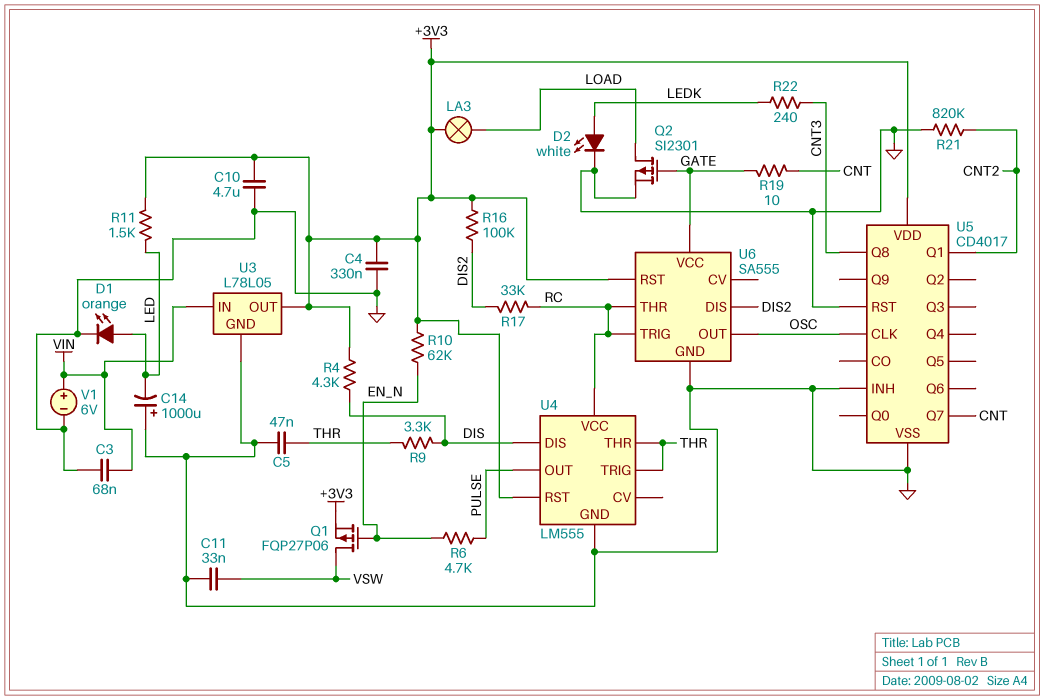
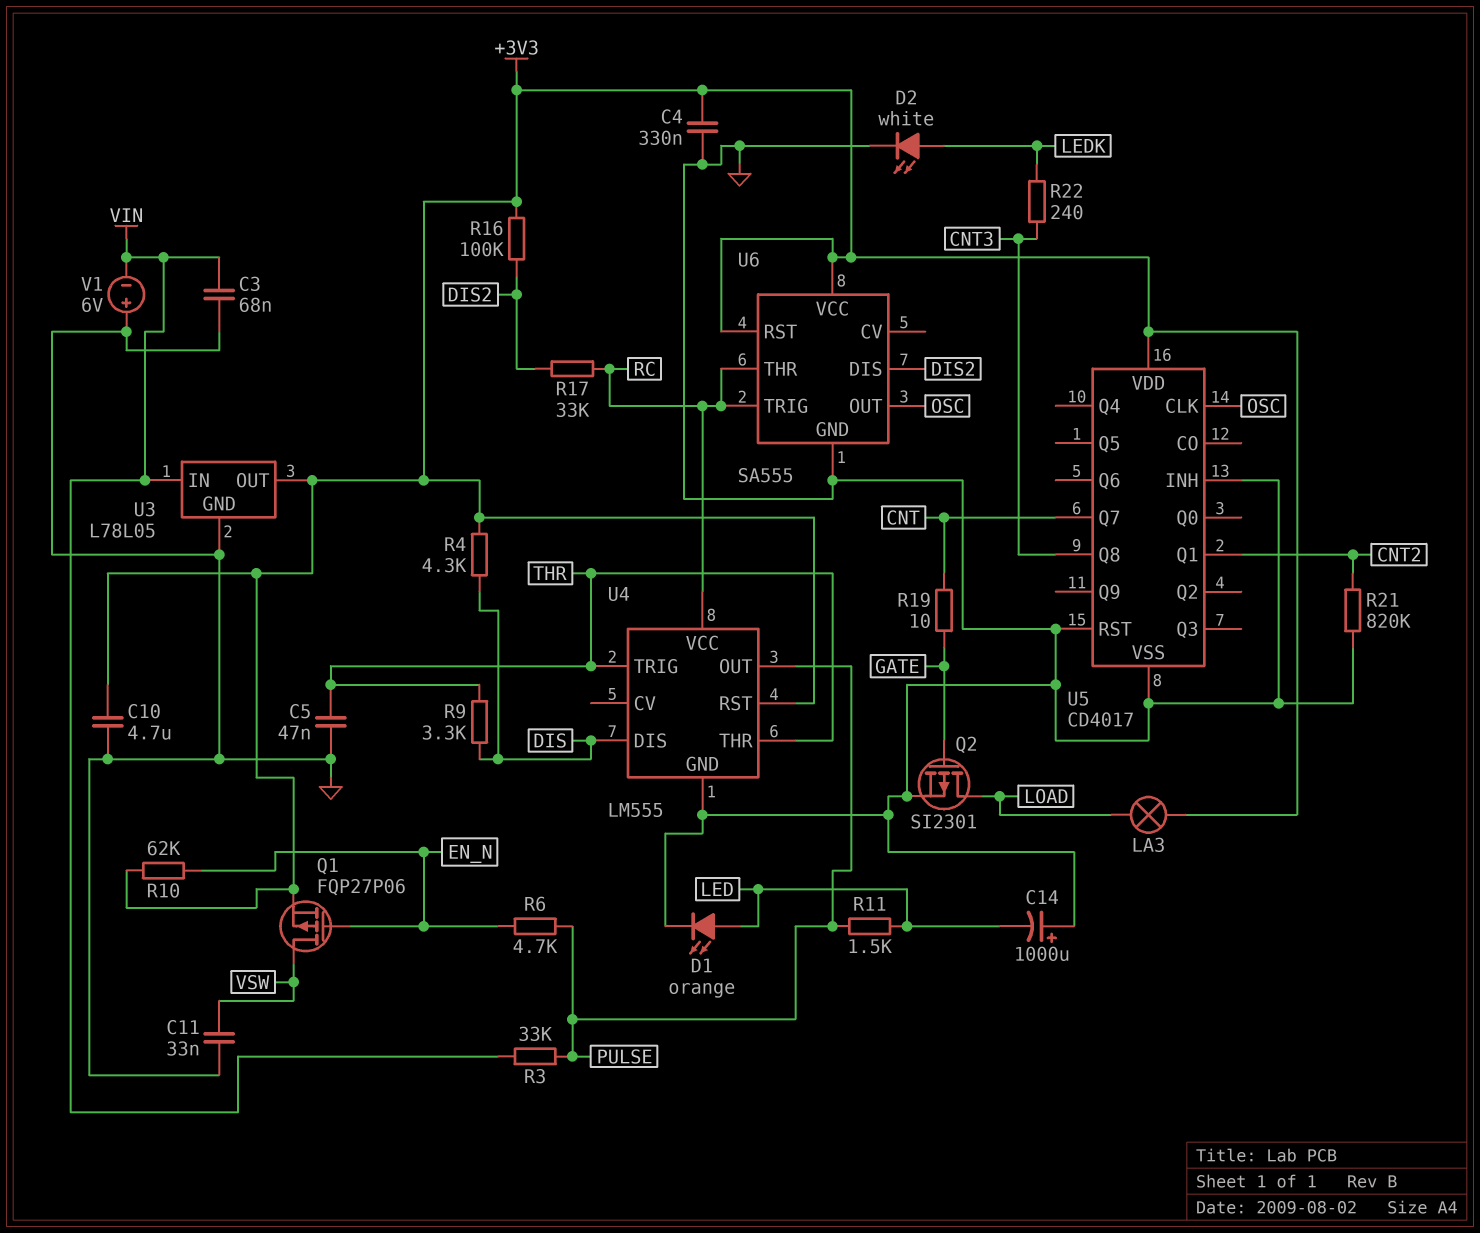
R3: none -> 33k (PULSE, VIN)
R11: 1.5k (+3V3, LED) -> 1.5k (LED, PULSE)
U6 pin VCC: GATE -> +3V3
V1: 6V (plus VIN, minus GND) -> 6V (plus GND, minus VIN)

